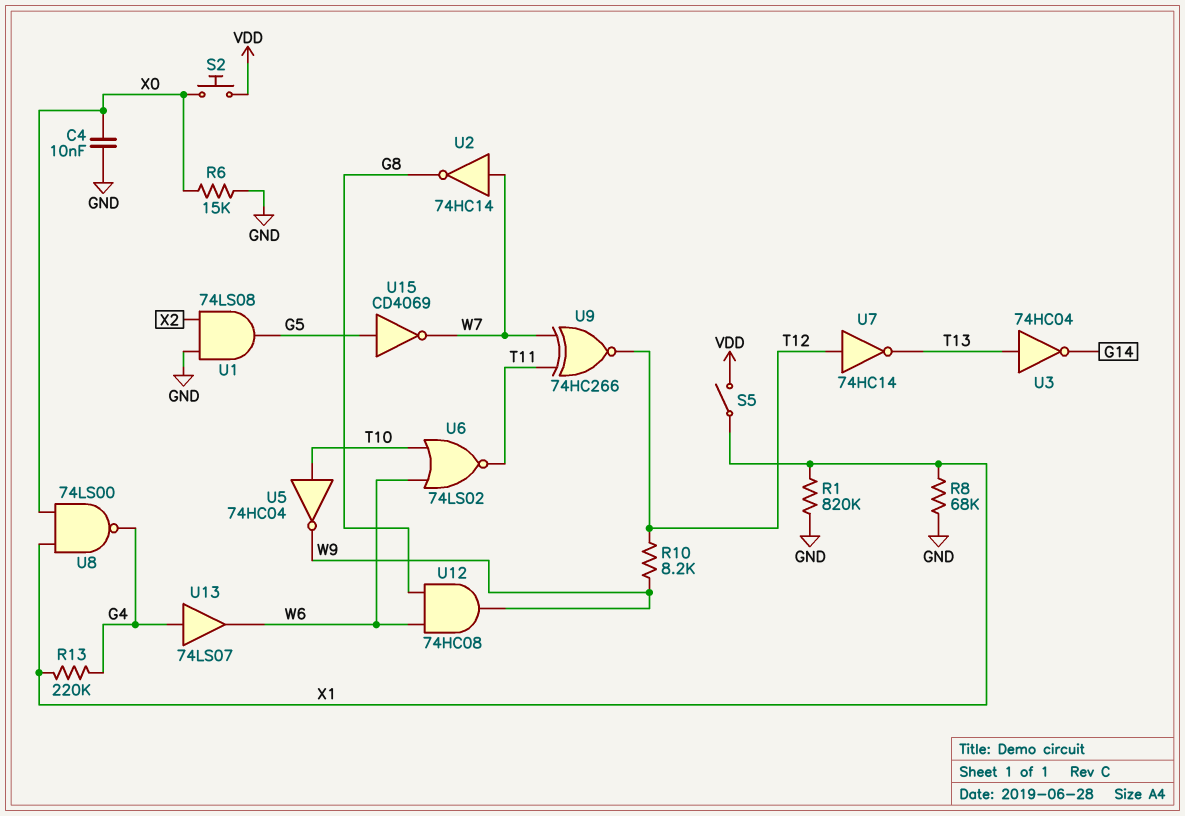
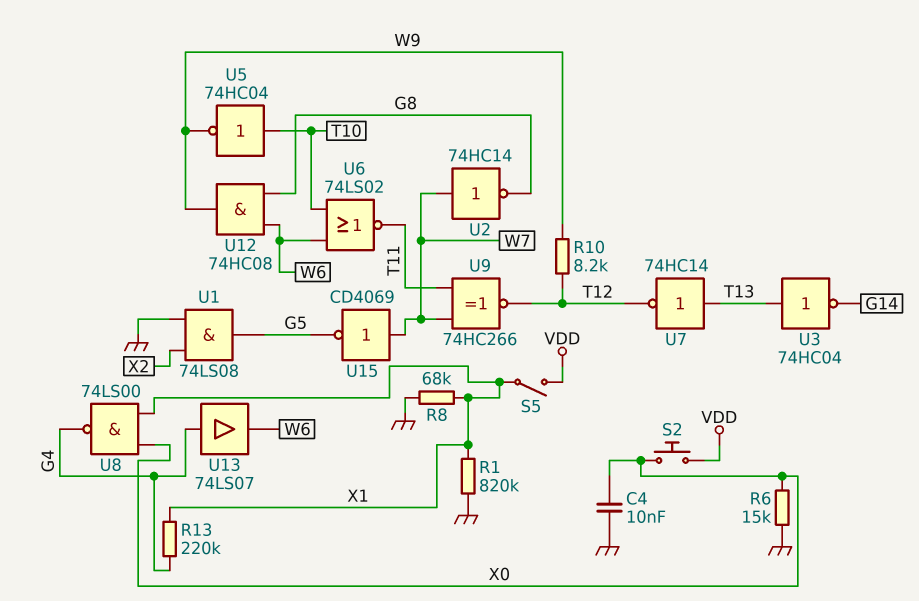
U7: NOT 74HC14 (in T12, out T13) -> NOT 74HC14 (in T13, out T12)
U15: NOT CD4069 (in G5, out W7) -> NOT CD4069 (in W7, out G5)

